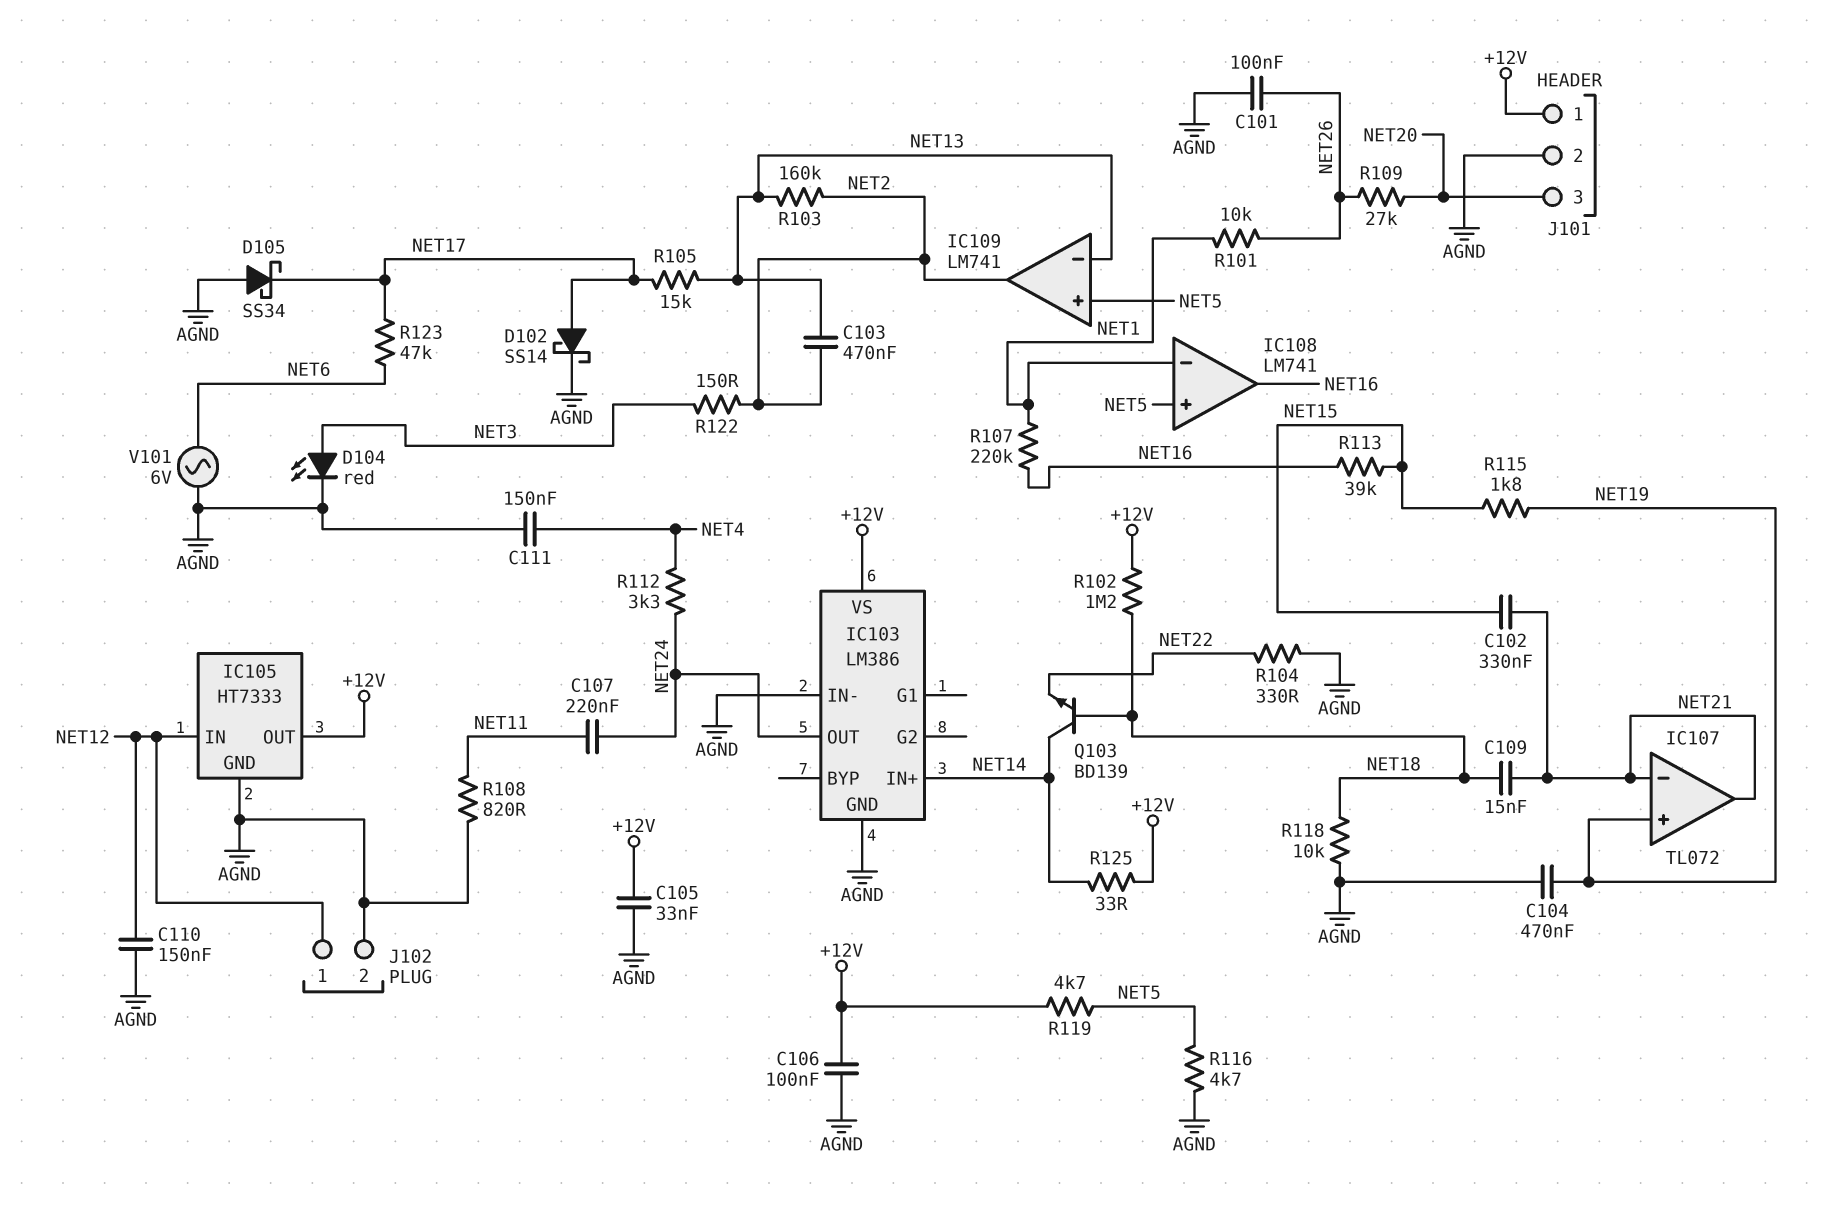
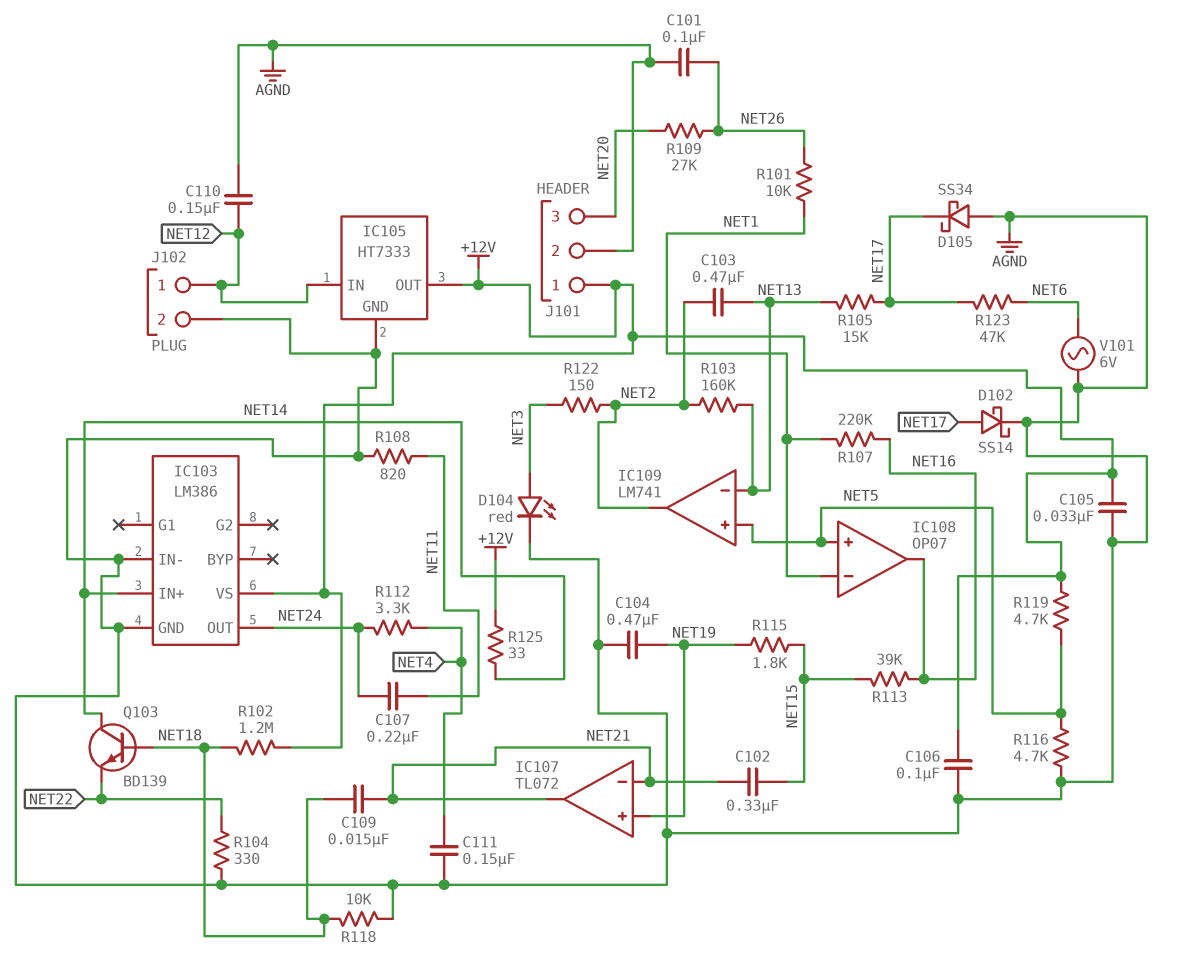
IC108: LM741 -> OP07

